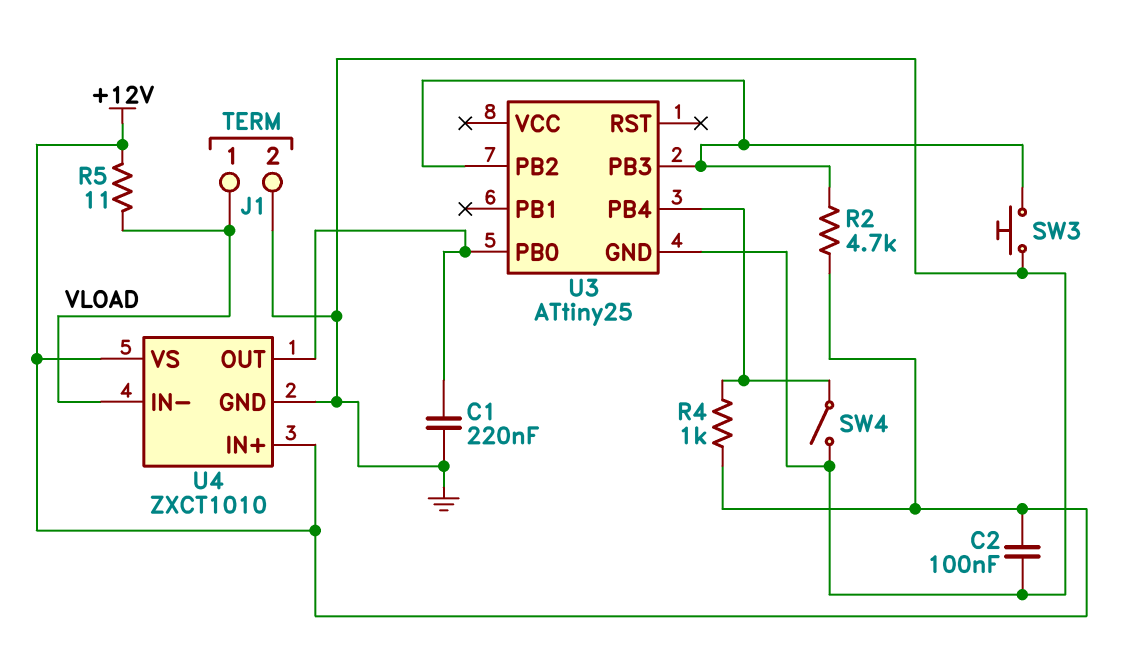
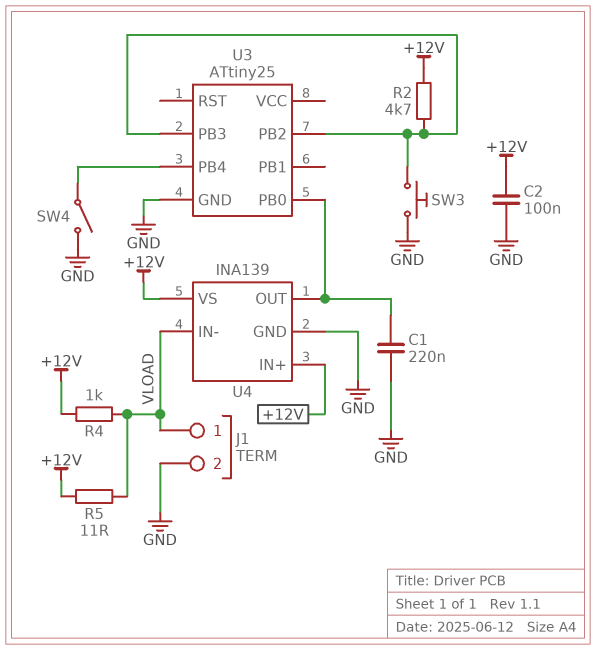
R4: 1k (+12V, U3/PB4) -> 1k (+12V, VLOAD)
U4: ZXCT1010 -> INA139

